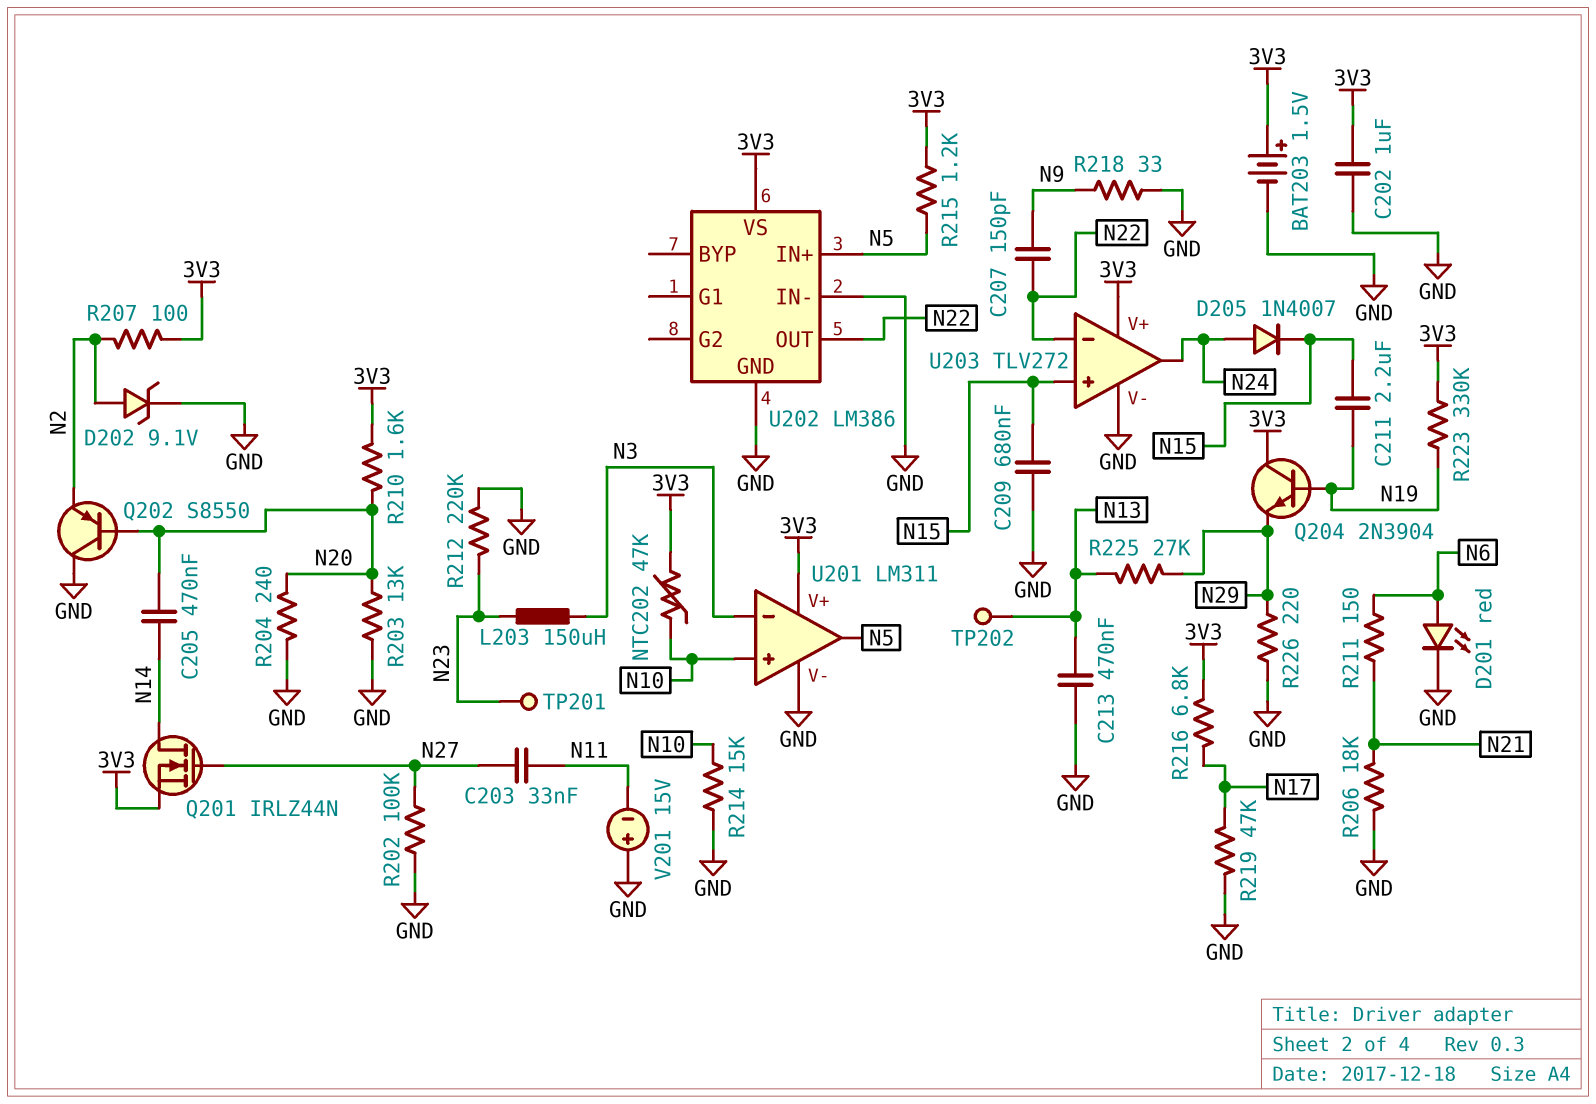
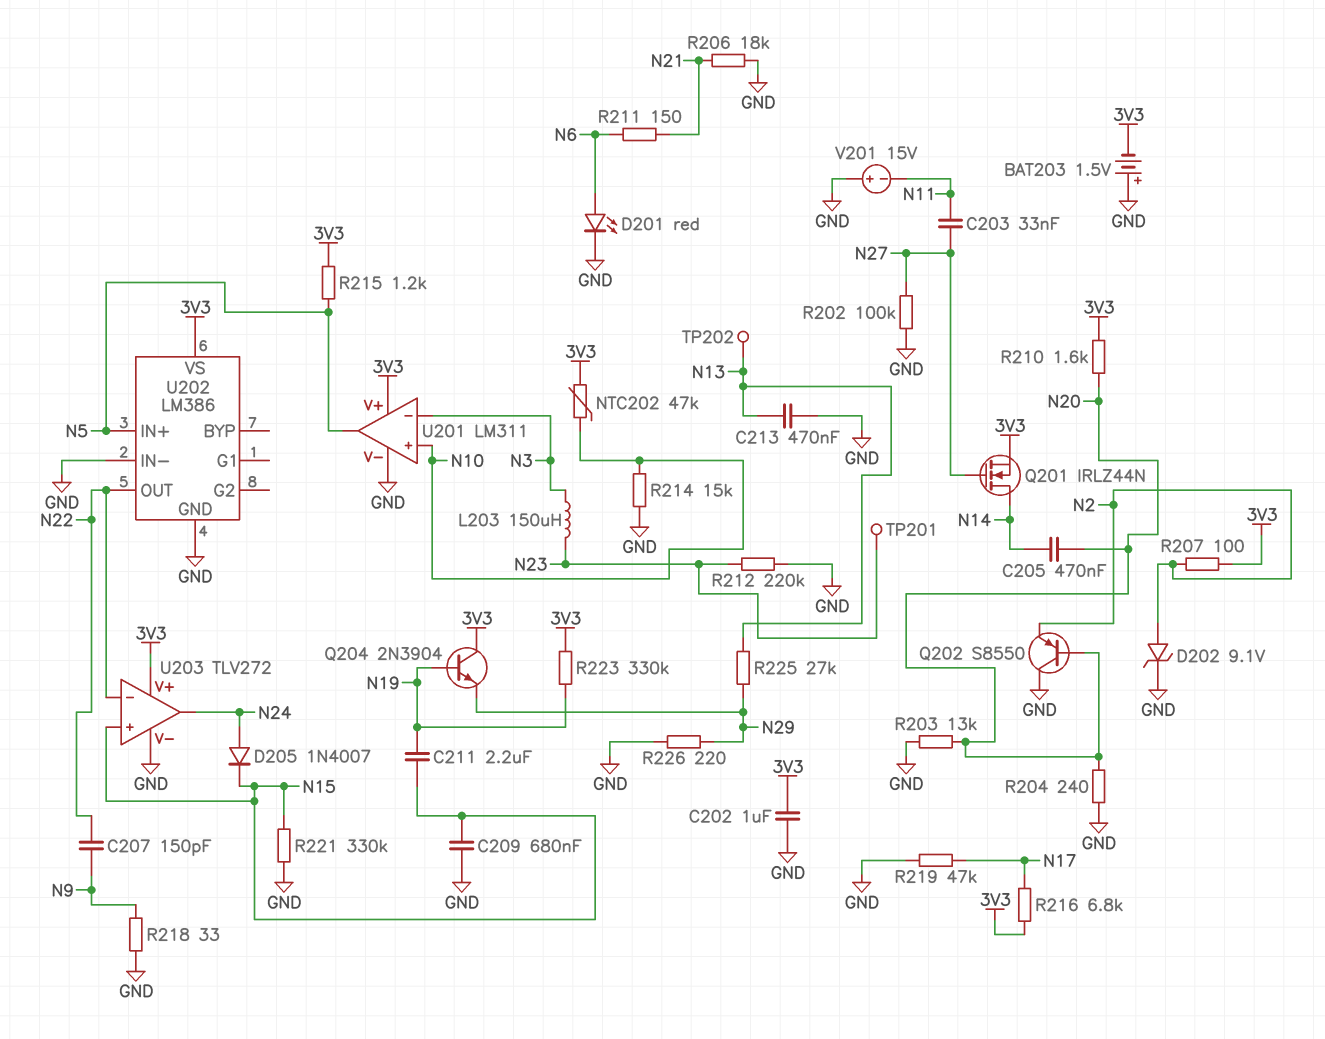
BAT203: 1.5V (plus 3V3, minus GND) -> 1.5V (plus GND, minus 3V3)
R221: none -> 330k (GND, N15)

